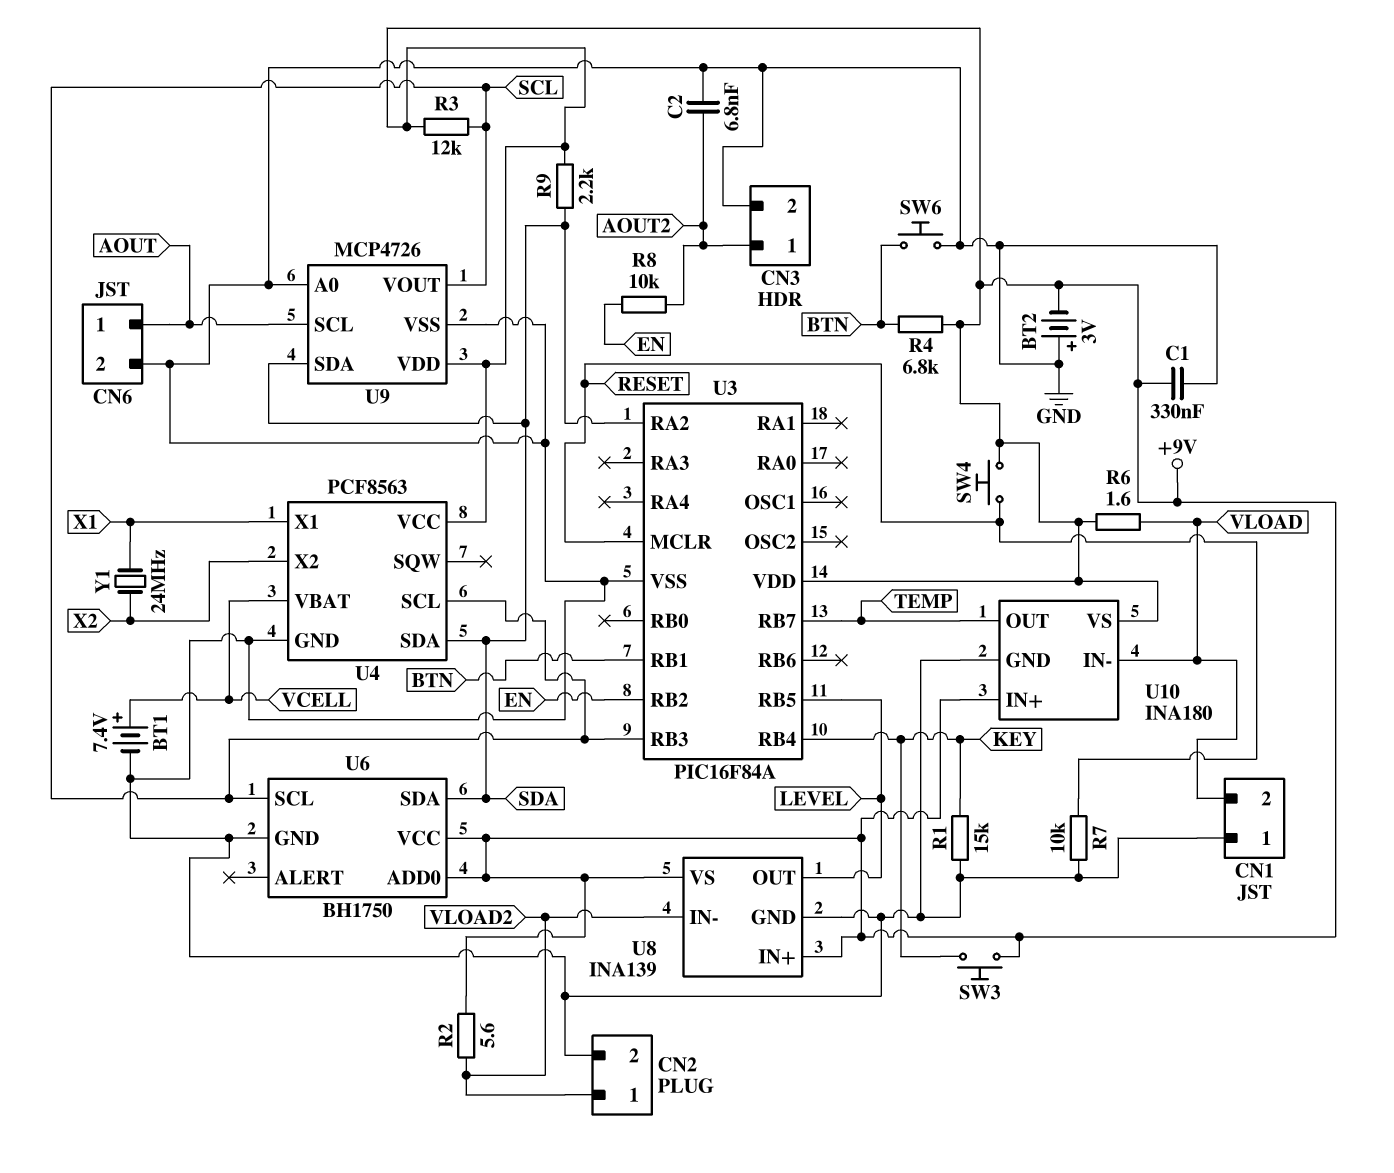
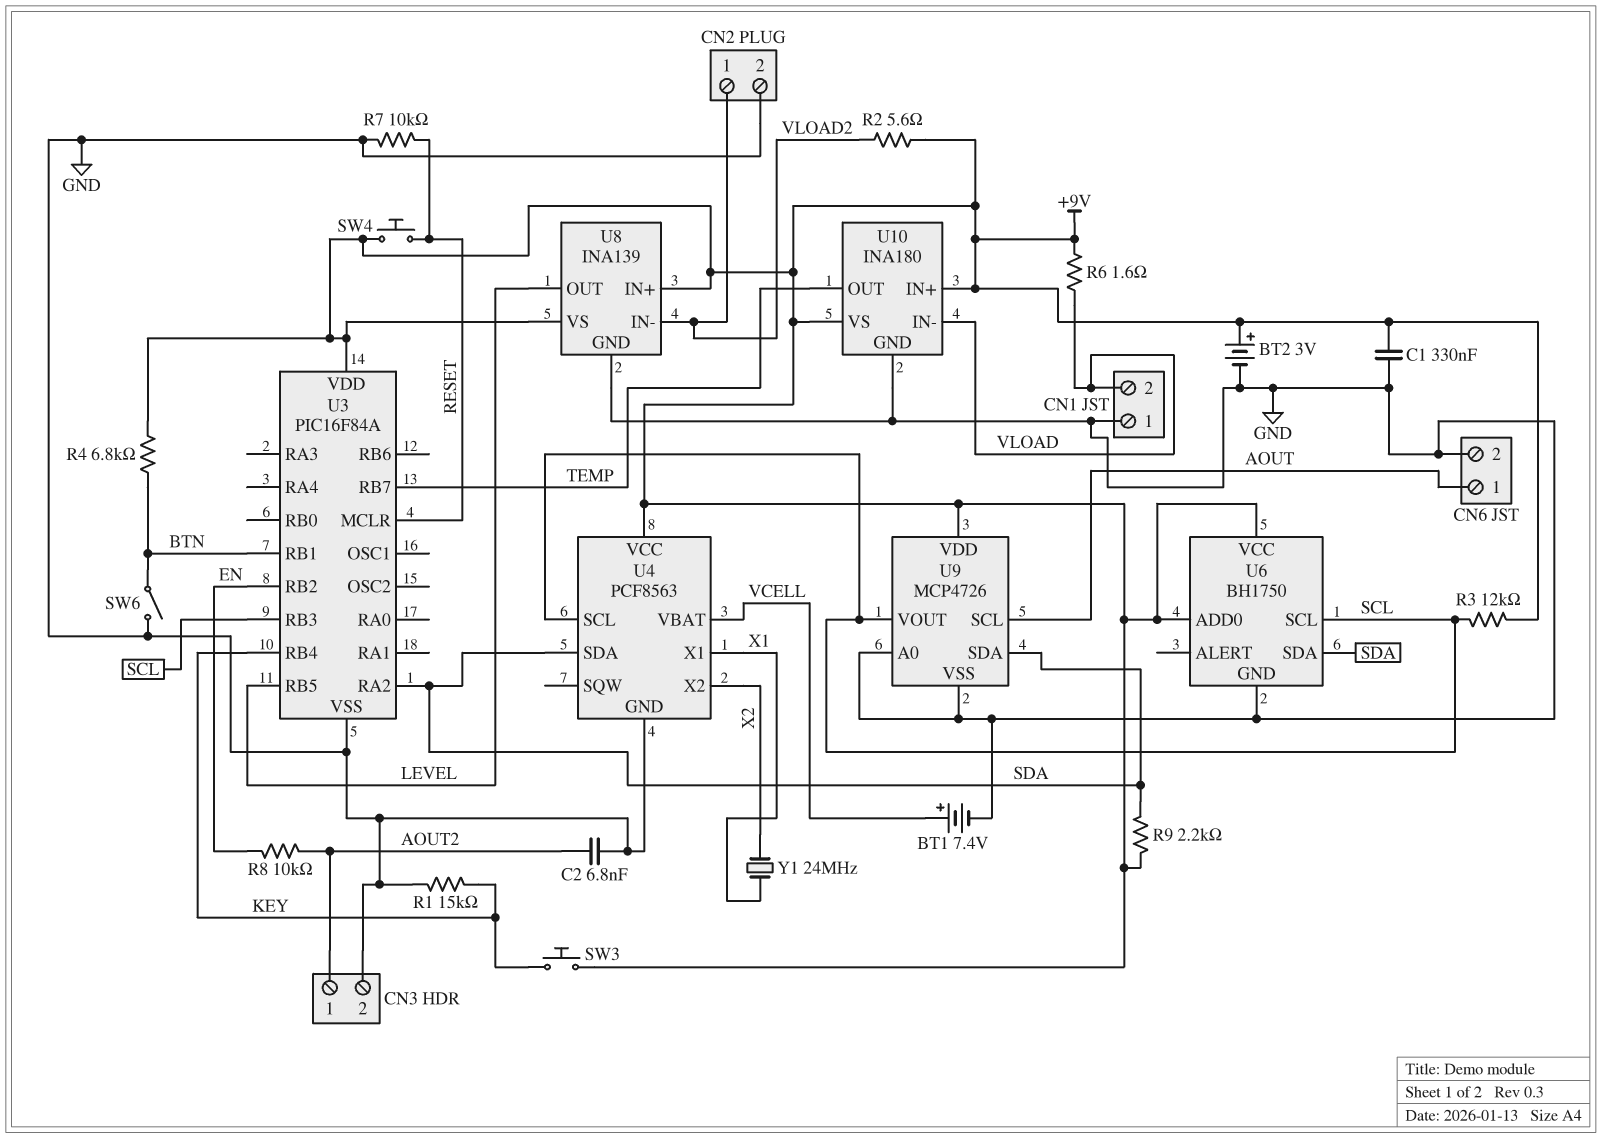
BT2: 3V (plus GND, minus +9V) -> 3V (plus +9V, minus GND)
SW6: button (BTN, GND) -> switch (BTN, GND)

